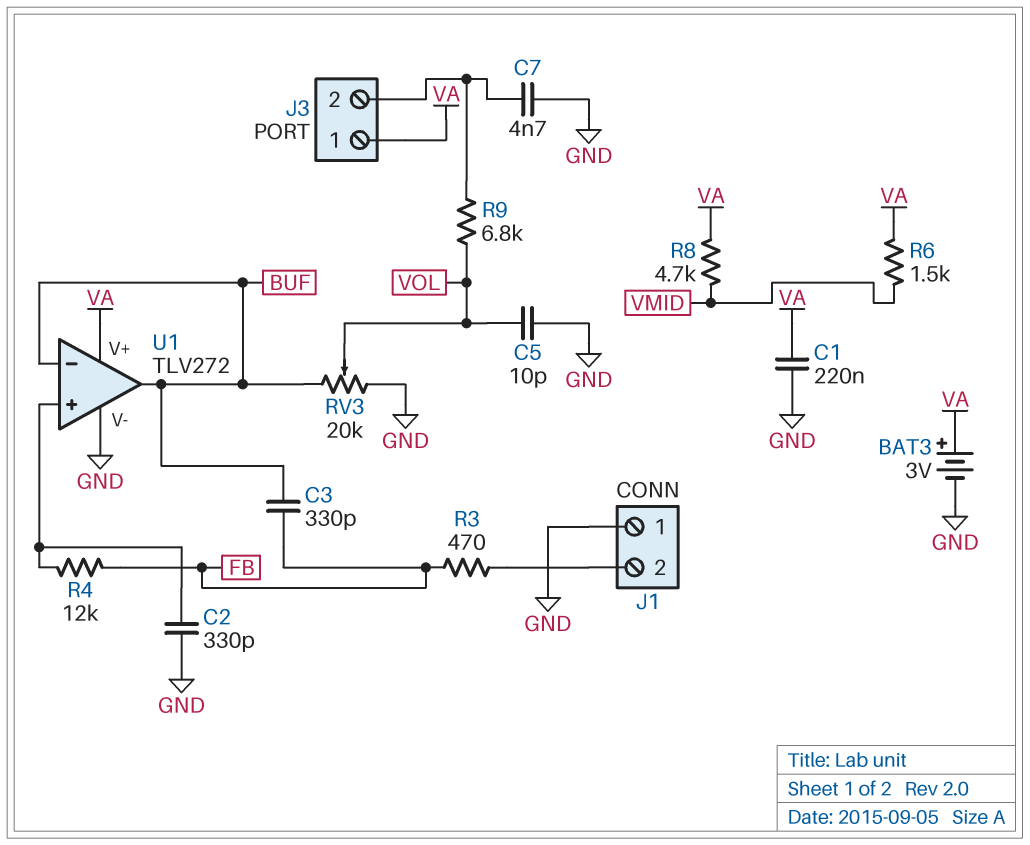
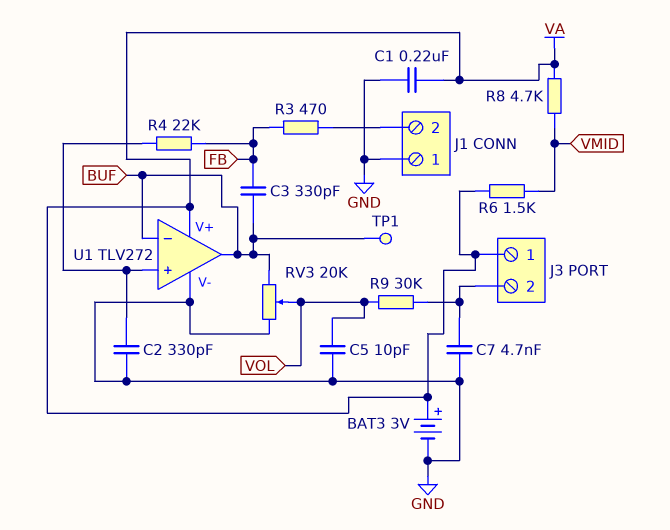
R4: 12k (FB, U1/in+) -> 22k (FB, U1/in+)
R9: 6.8k (J3/2, VOL) -> 30k (J3/2, VOL)
TP1: none -> test point (BUF)

